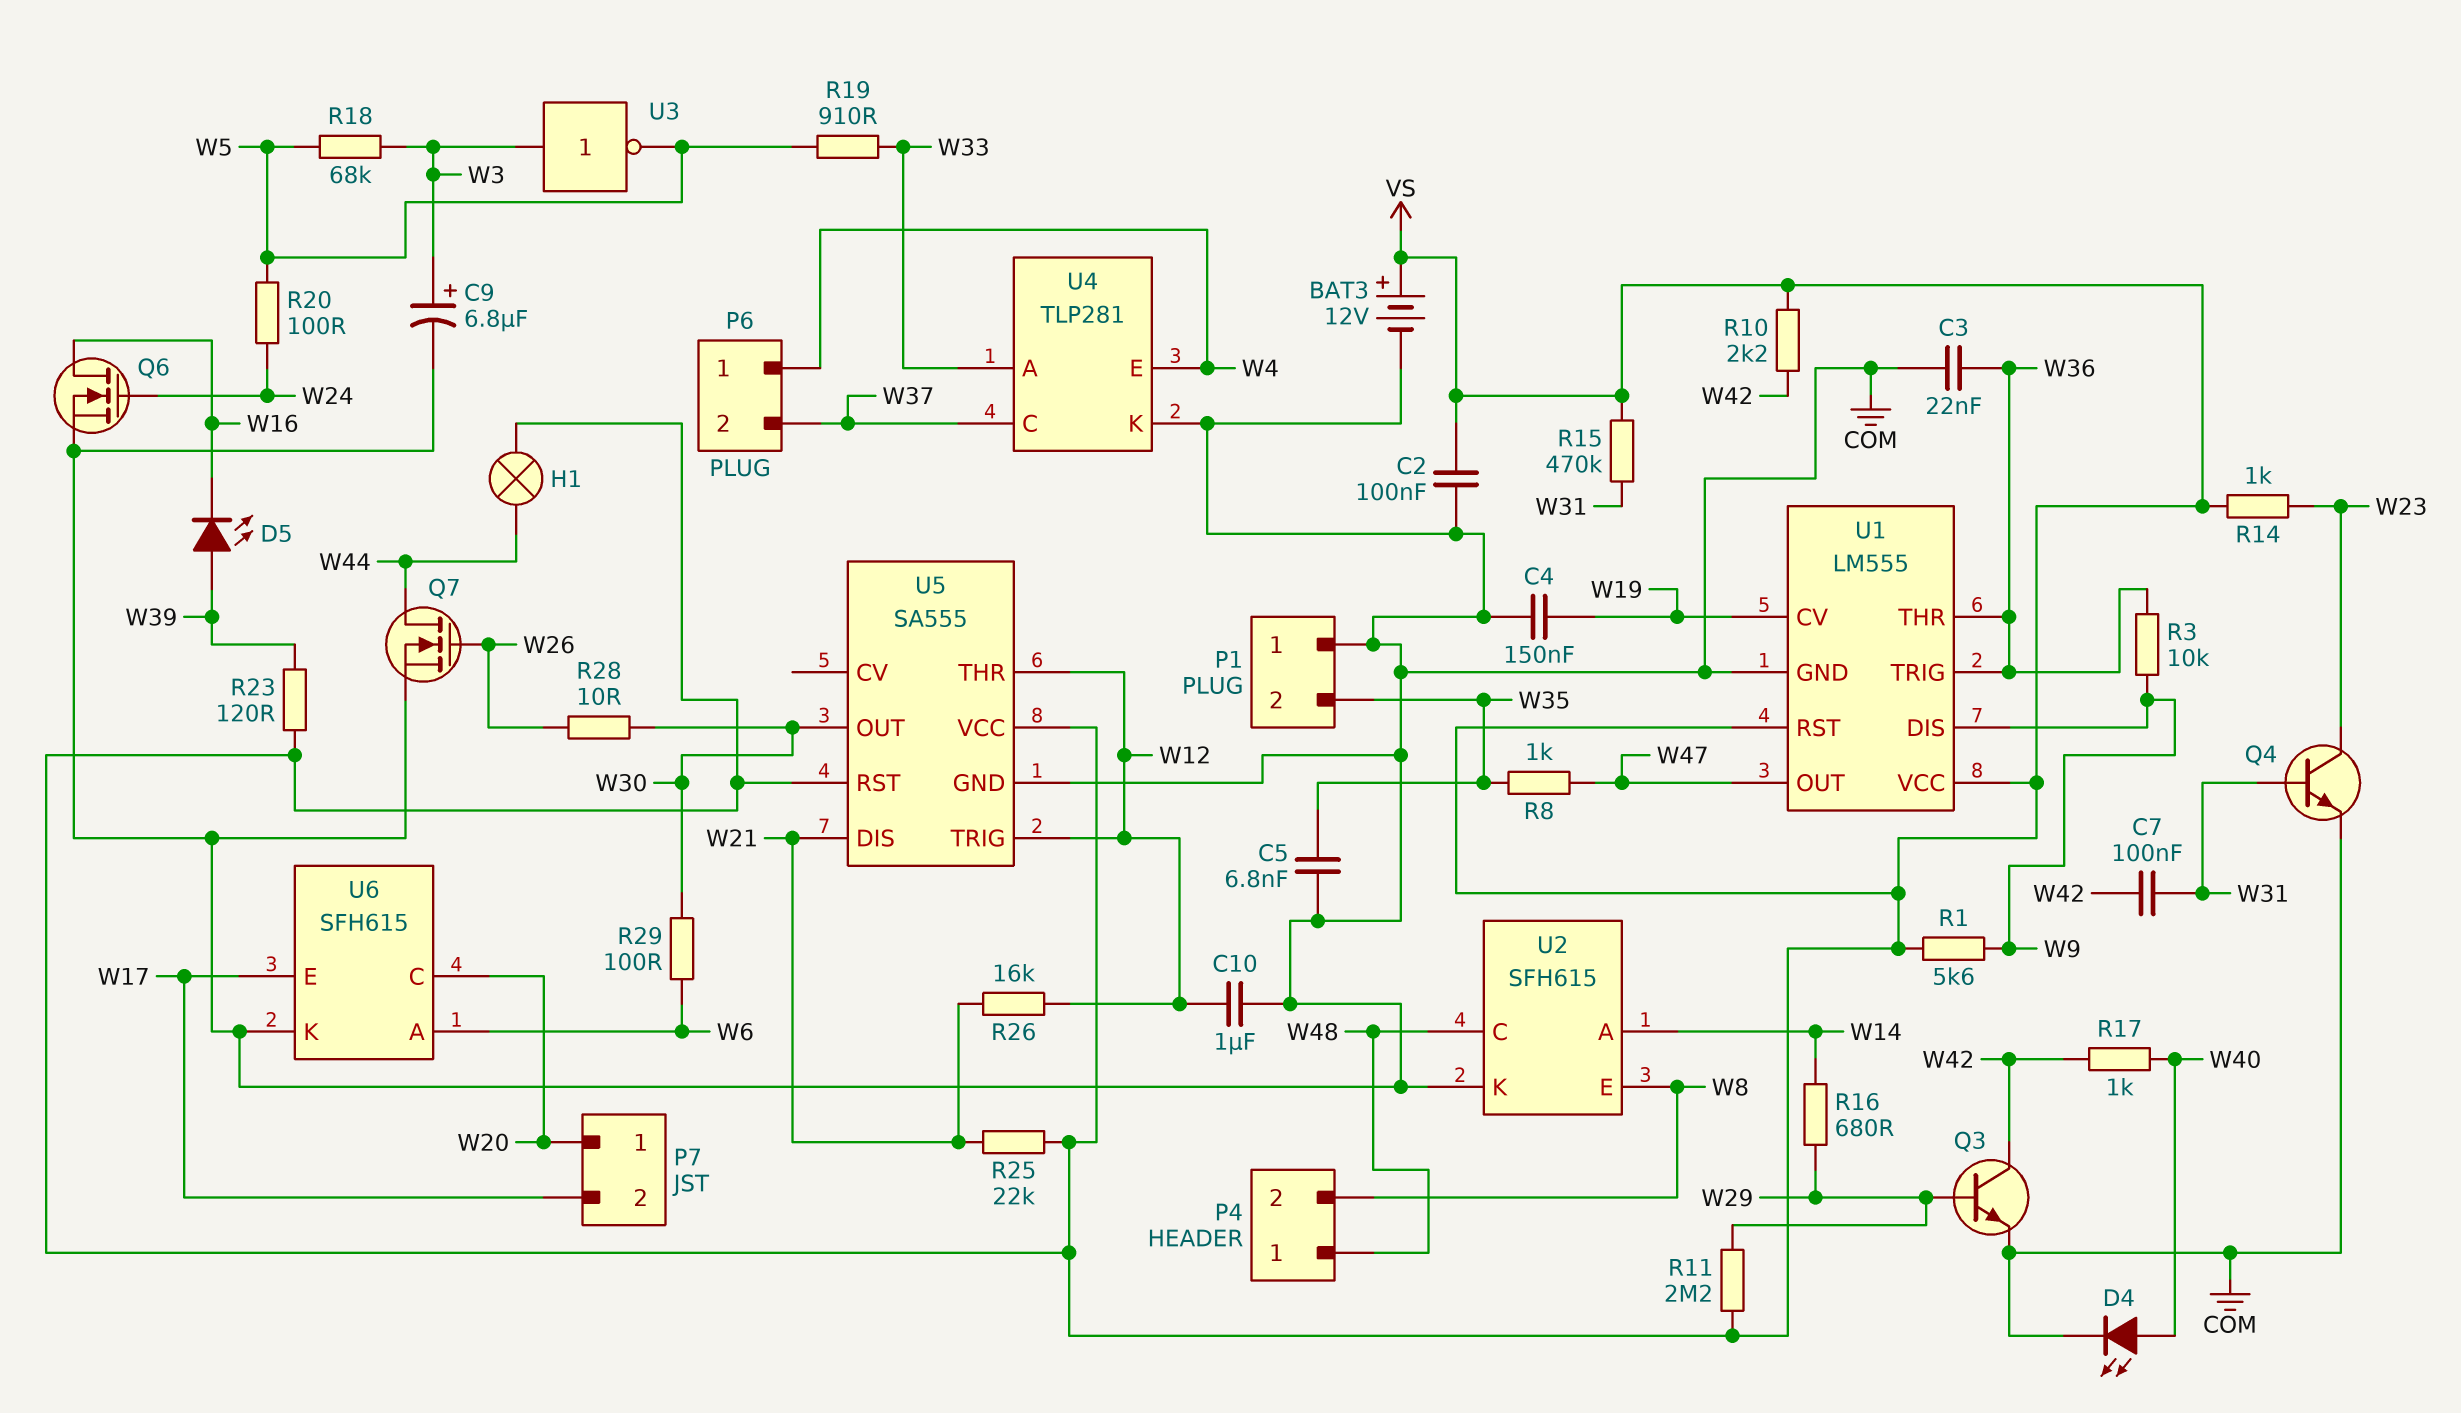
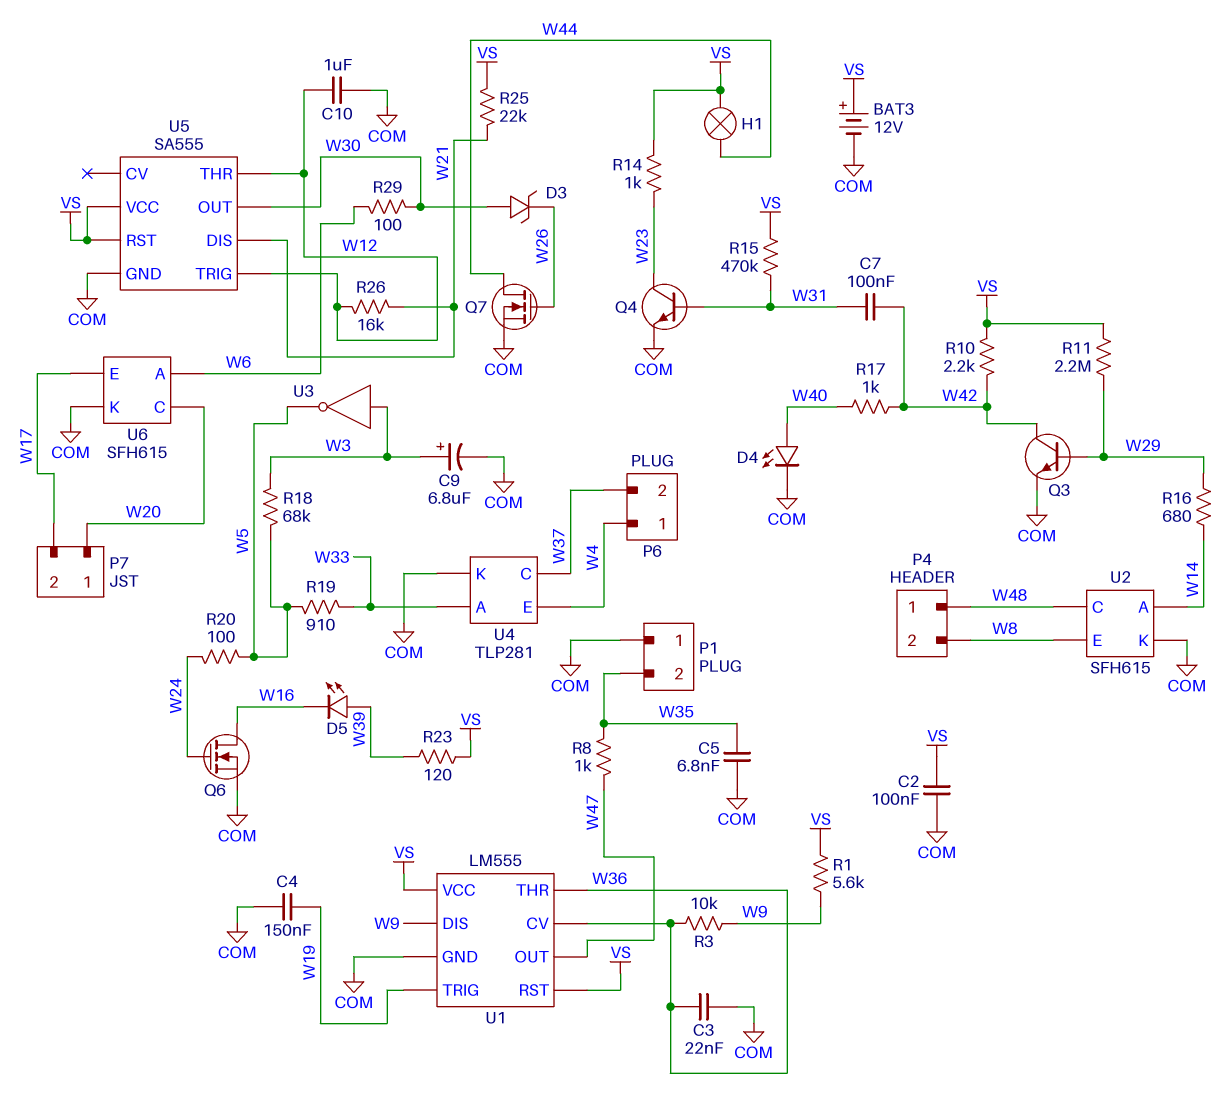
D3: none -> zener (A W30, K W26)
R28: 10 (W26, W30) -> none
U1 pin CV: W19 -> W36
U1 pin TRIG: W36 -> W19

